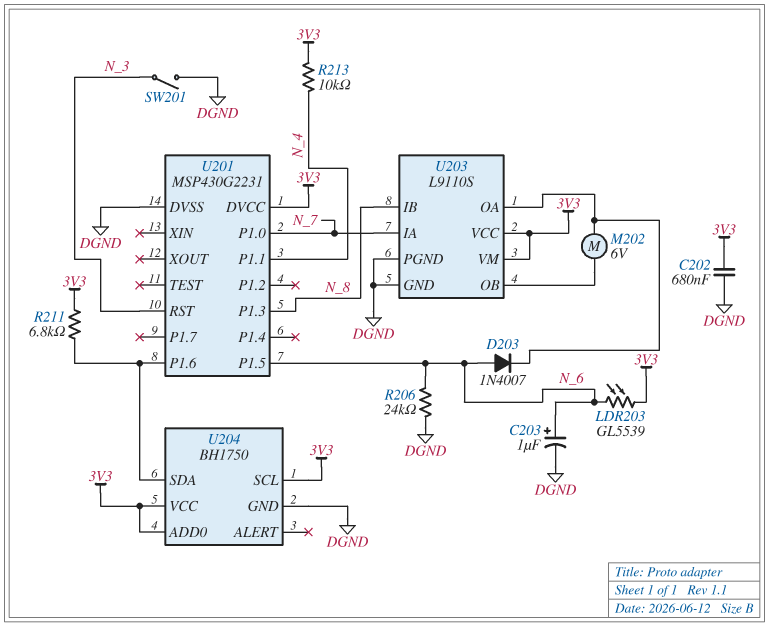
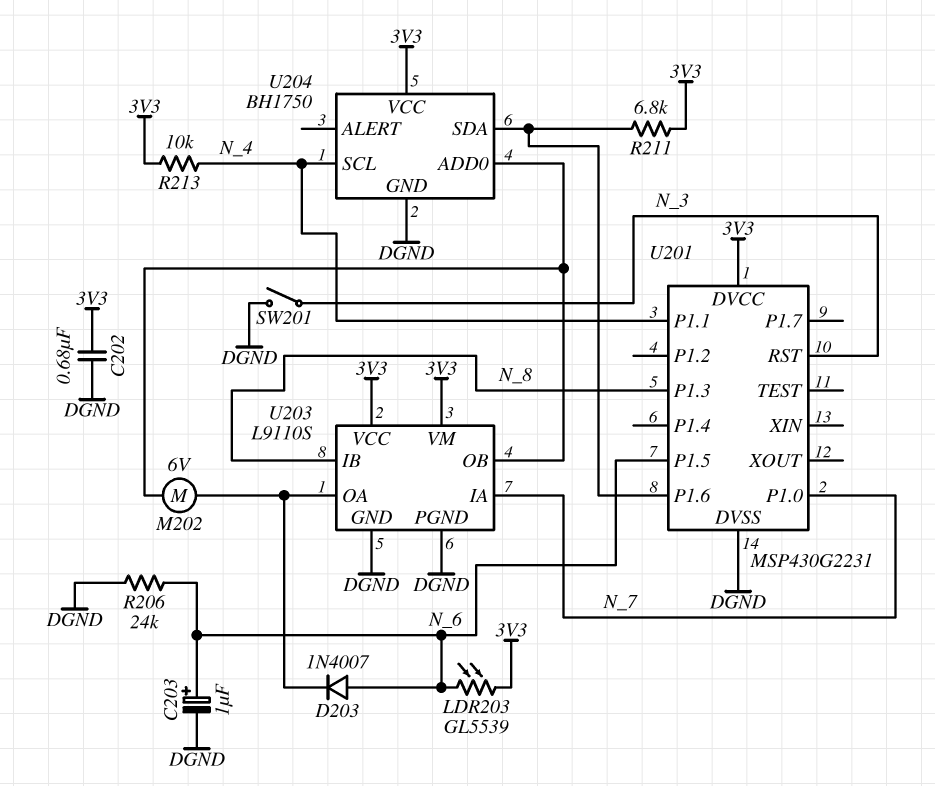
U204 pin ADD0: 3V3 -> U203/OB
U204 pin SCL: 3V3 -> N_4

